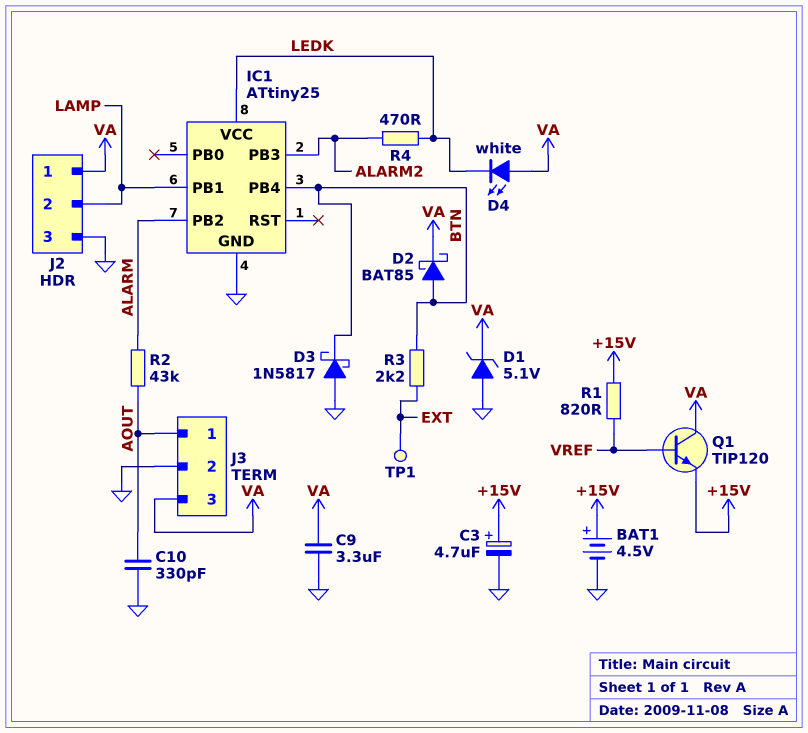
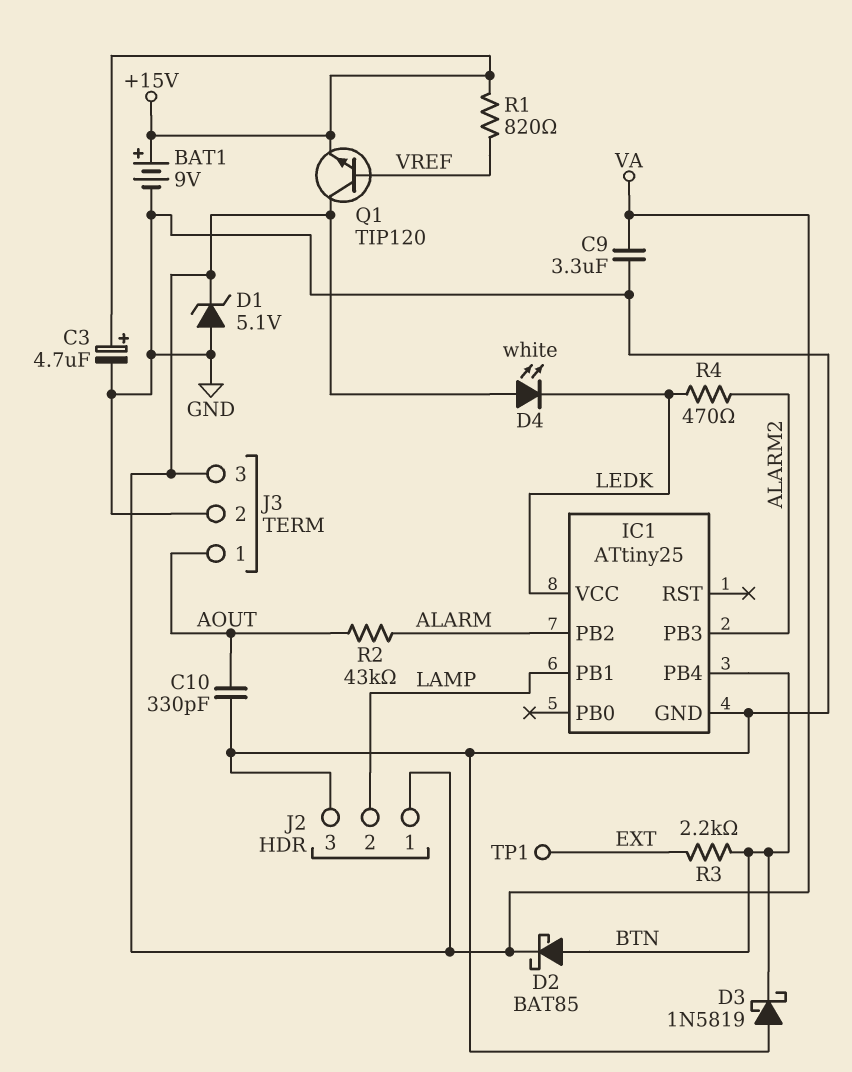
BAT1: 4.5V (plus +15V, minus GND) -> 9V (plus +15V, minus GND)
D3: schottky 1N5817 (A GND, K BTN) -> schottky 1N5819 (A GND, K BTN)

